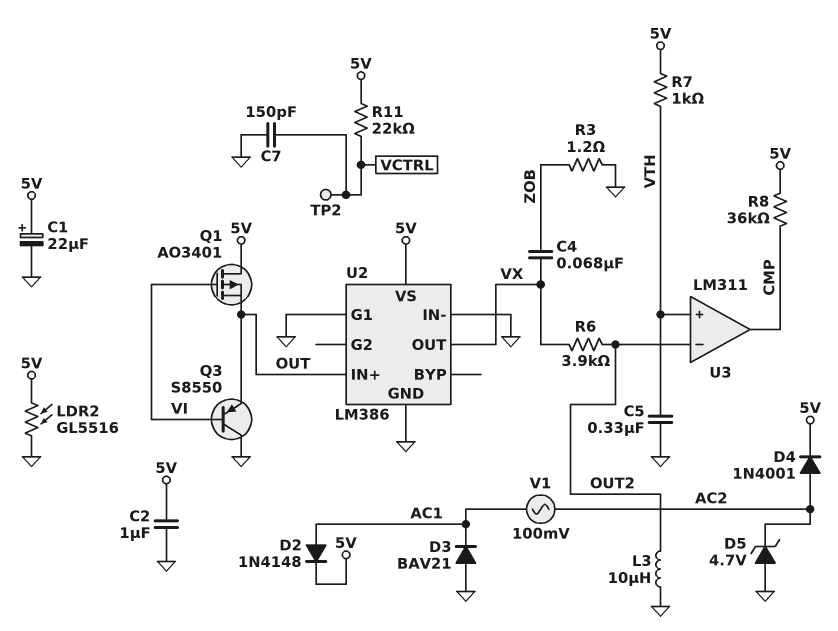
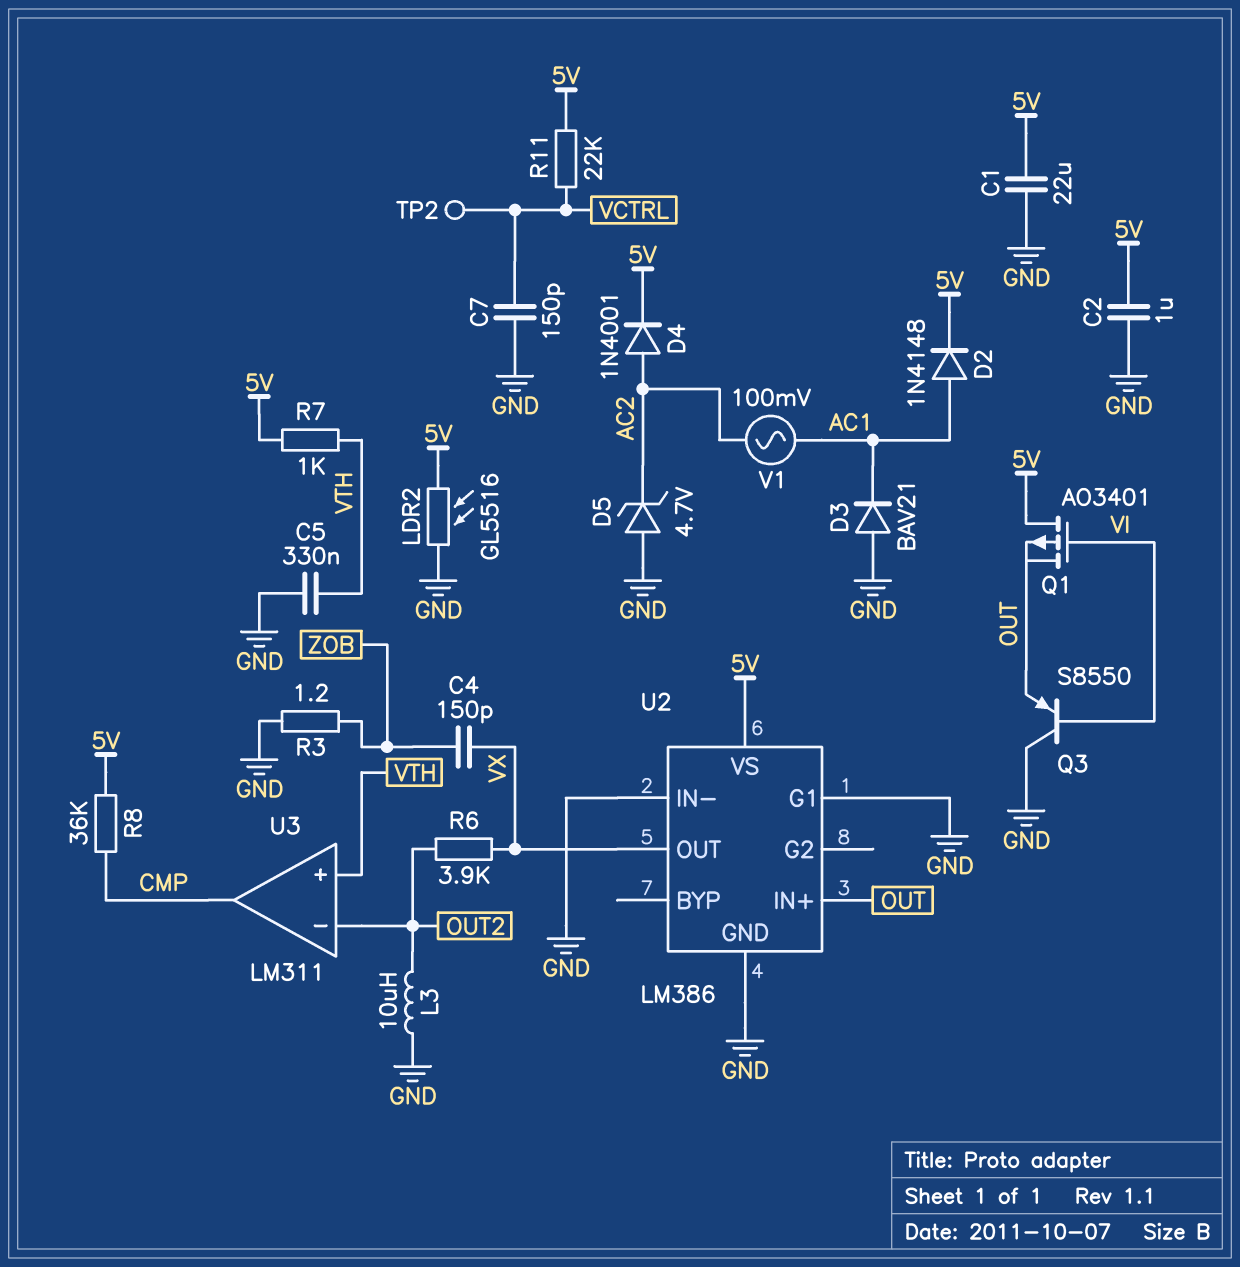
C1: 22uF (plus 5V, minus GND) -> 22uF (5V, GND)
C4: 68nF (VX, ZOB) -> 150pF (VX, ZOB)

